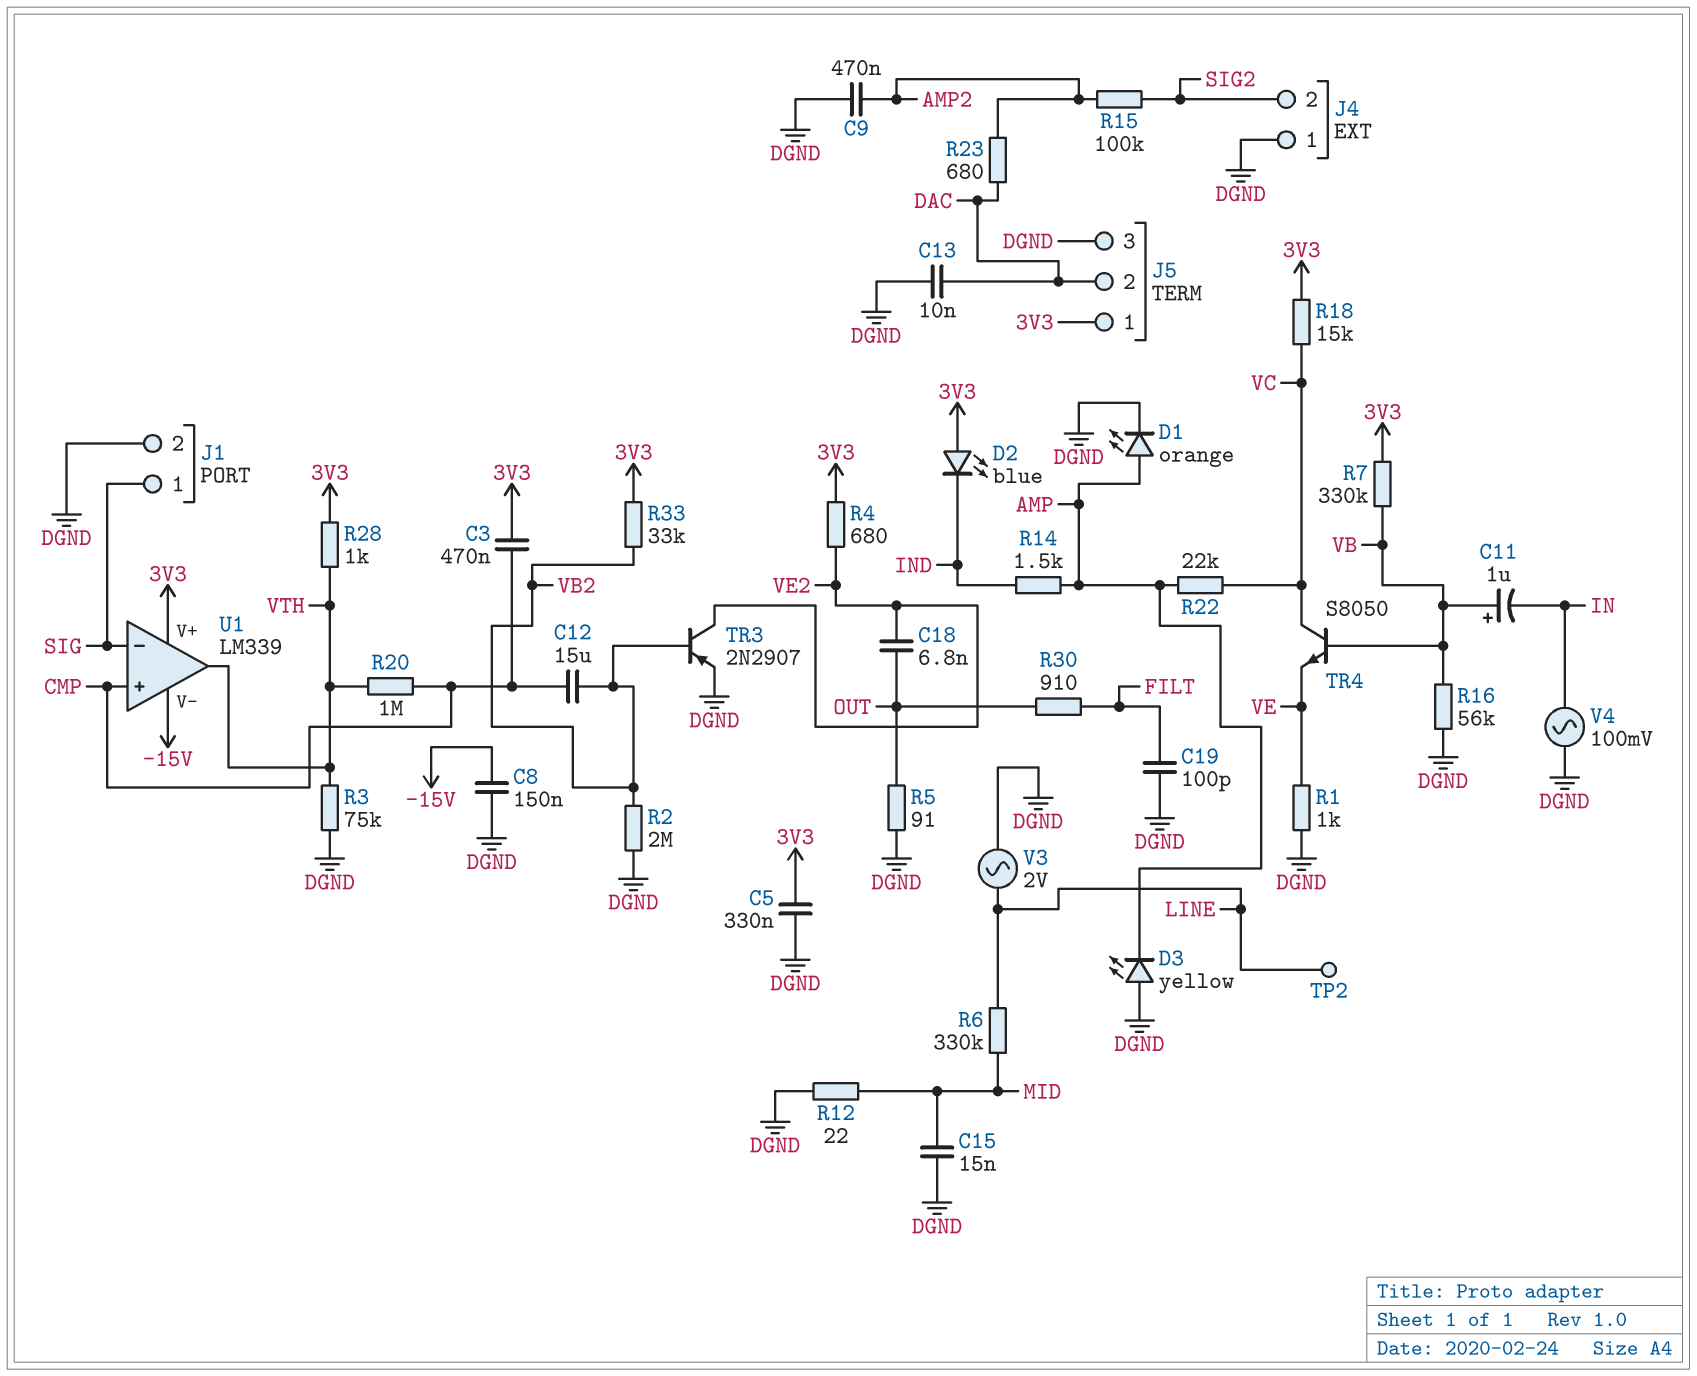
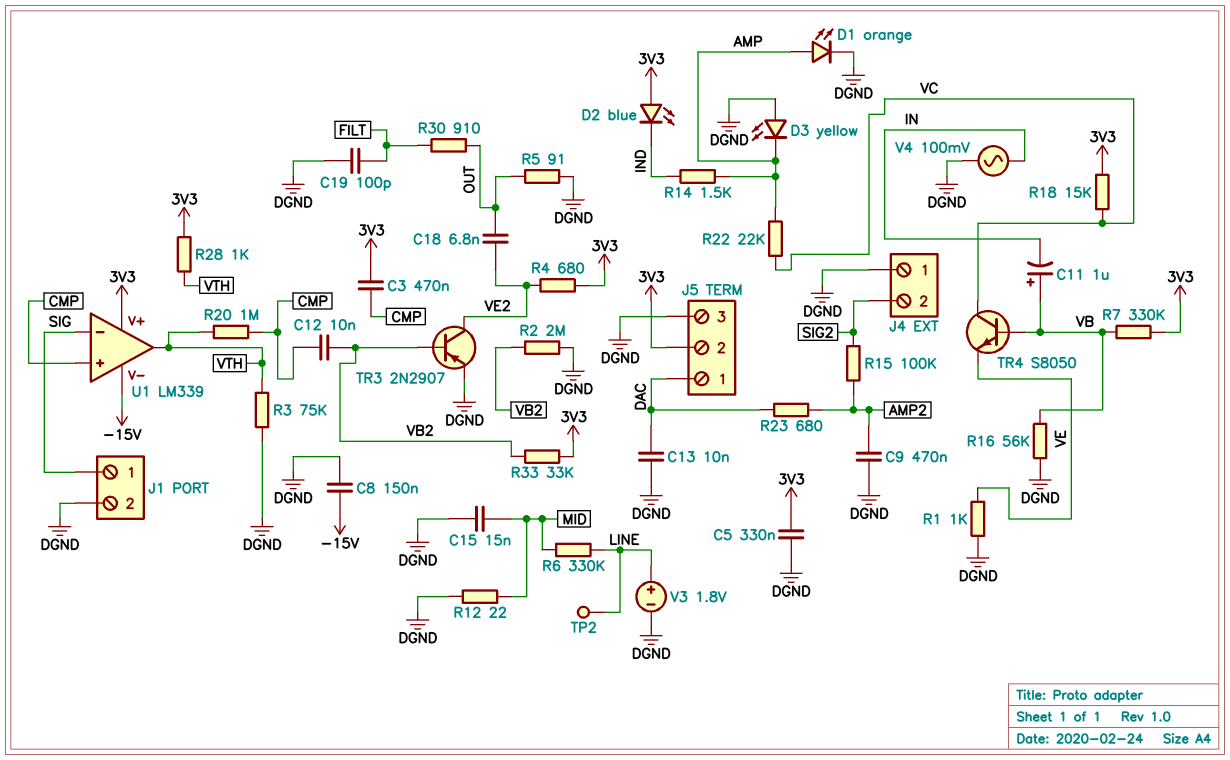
C12: 15uF (CMP, VB2) -> 10nF (CMP, VB2)
J5 pin 1: 3V3 -> DAC
J5 pin 2: DAC -> 3V3
V3: AC 2V (DGND, LINE) -> 1.8V (plus LINE, minus DGND)

